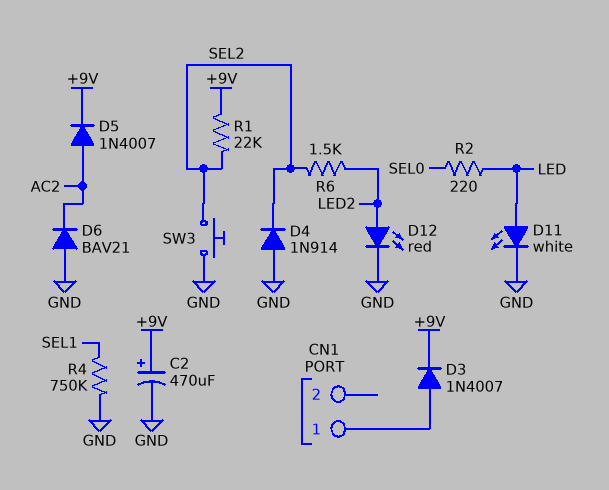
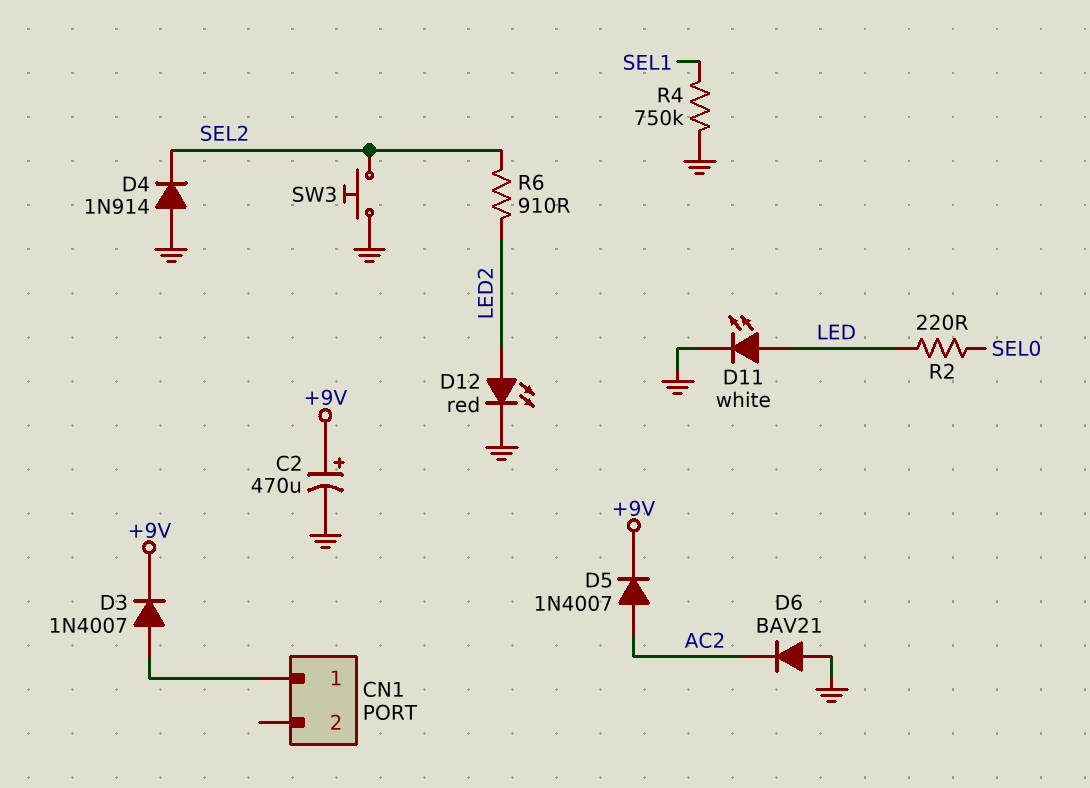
R1: 22k (+9V, SEL2) -> none
R6: 1.5k (LED2, SEL2) -> 910 (LED2, SEL2)

